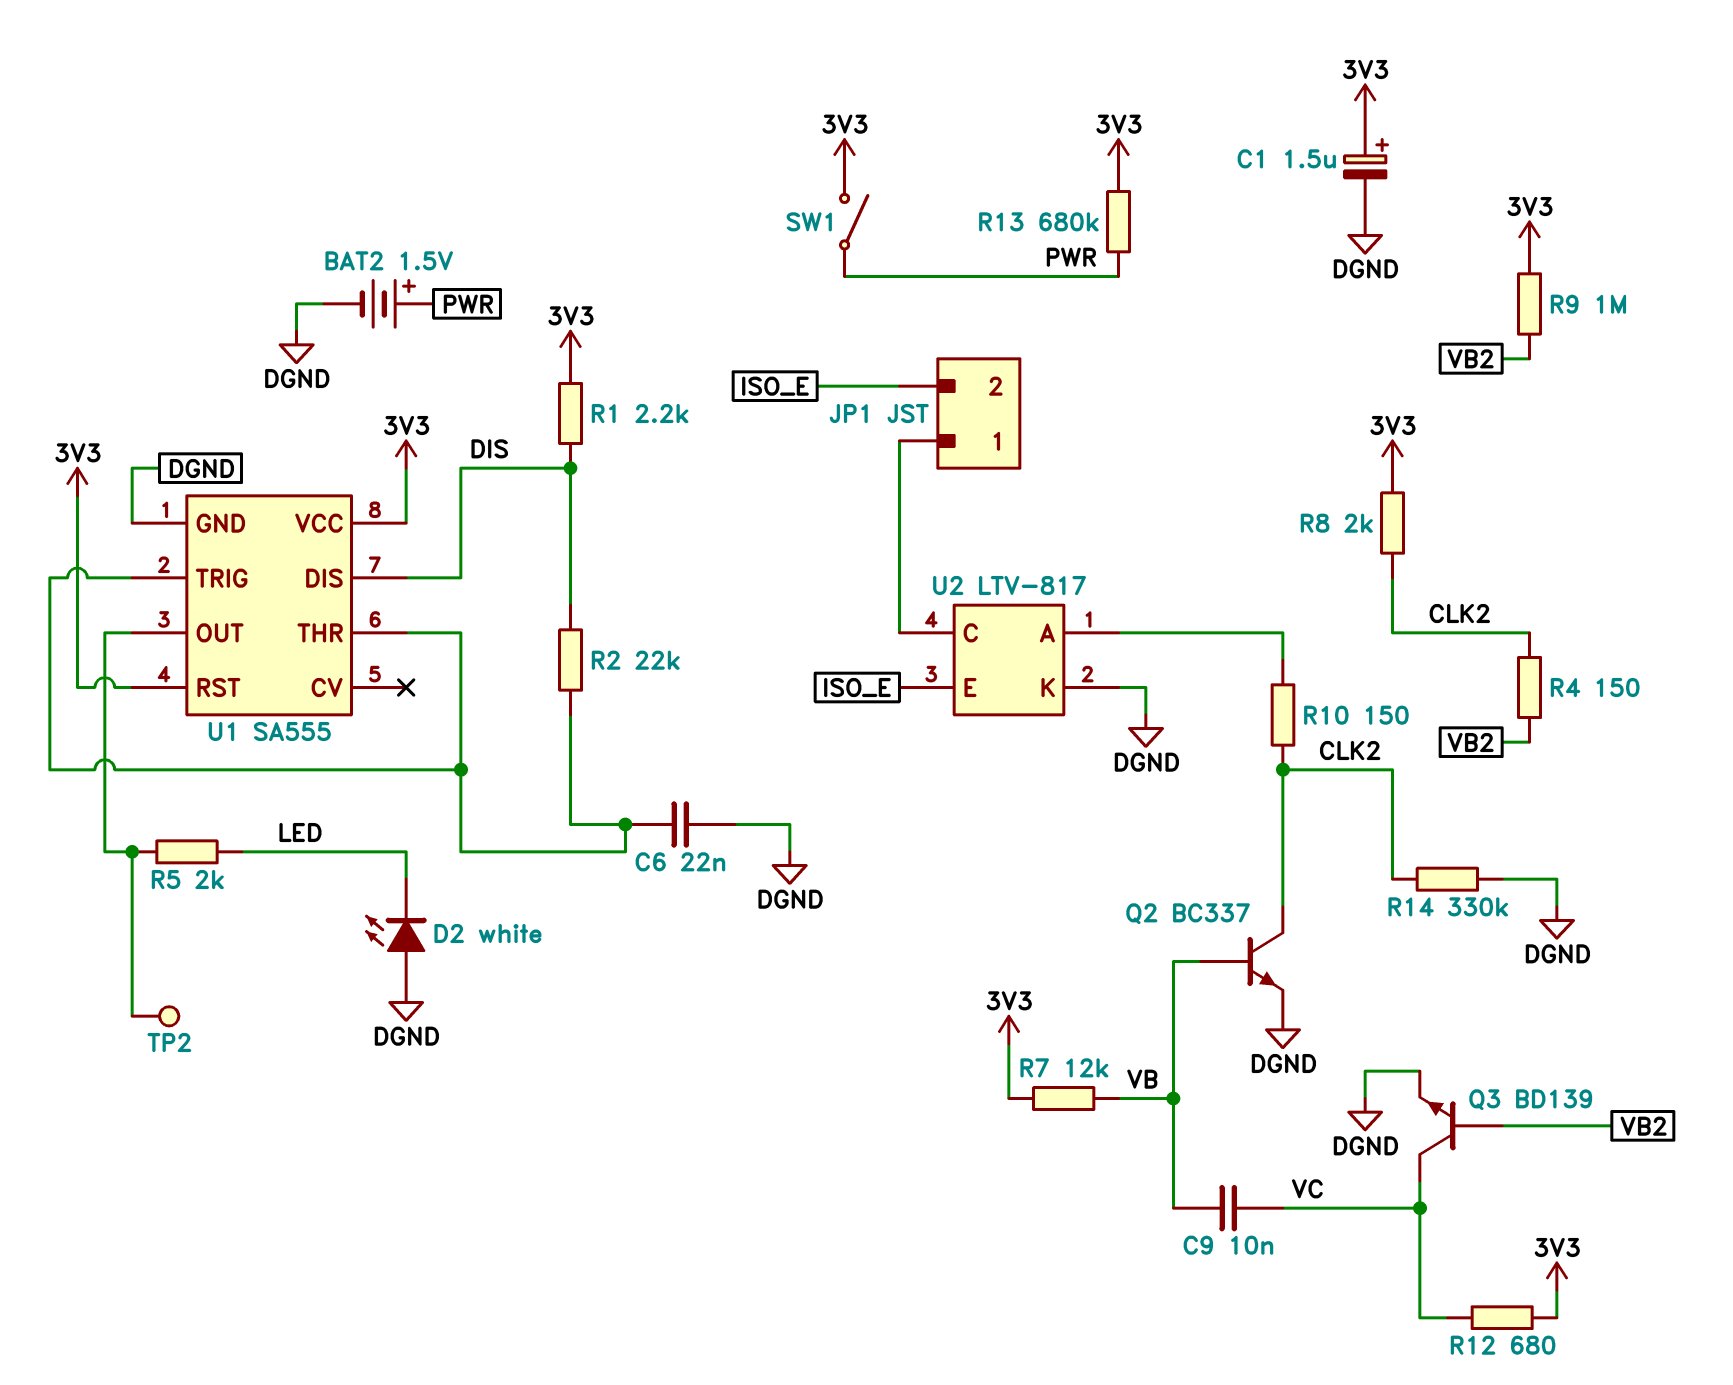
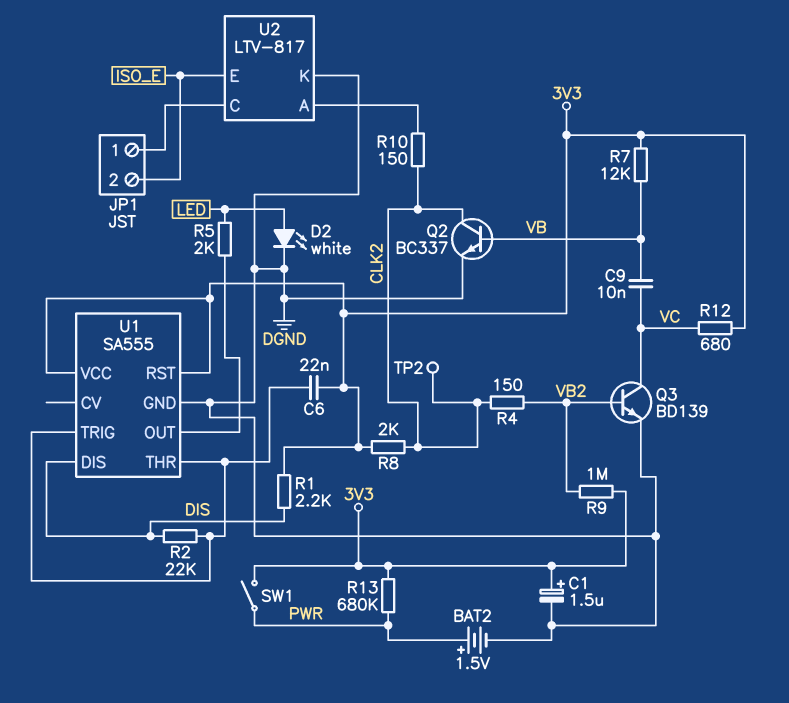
C6: 22nF (DGND, U1/THR) -> 22nF (3V3, U1/THR)
D2: LED white (A DGND, K LED) -> LED white (A LED, K DGND)
R14: 330k (CLK2, DGND) -> none
TP2: test point (U1/OUT) -> test point (CLK2)

